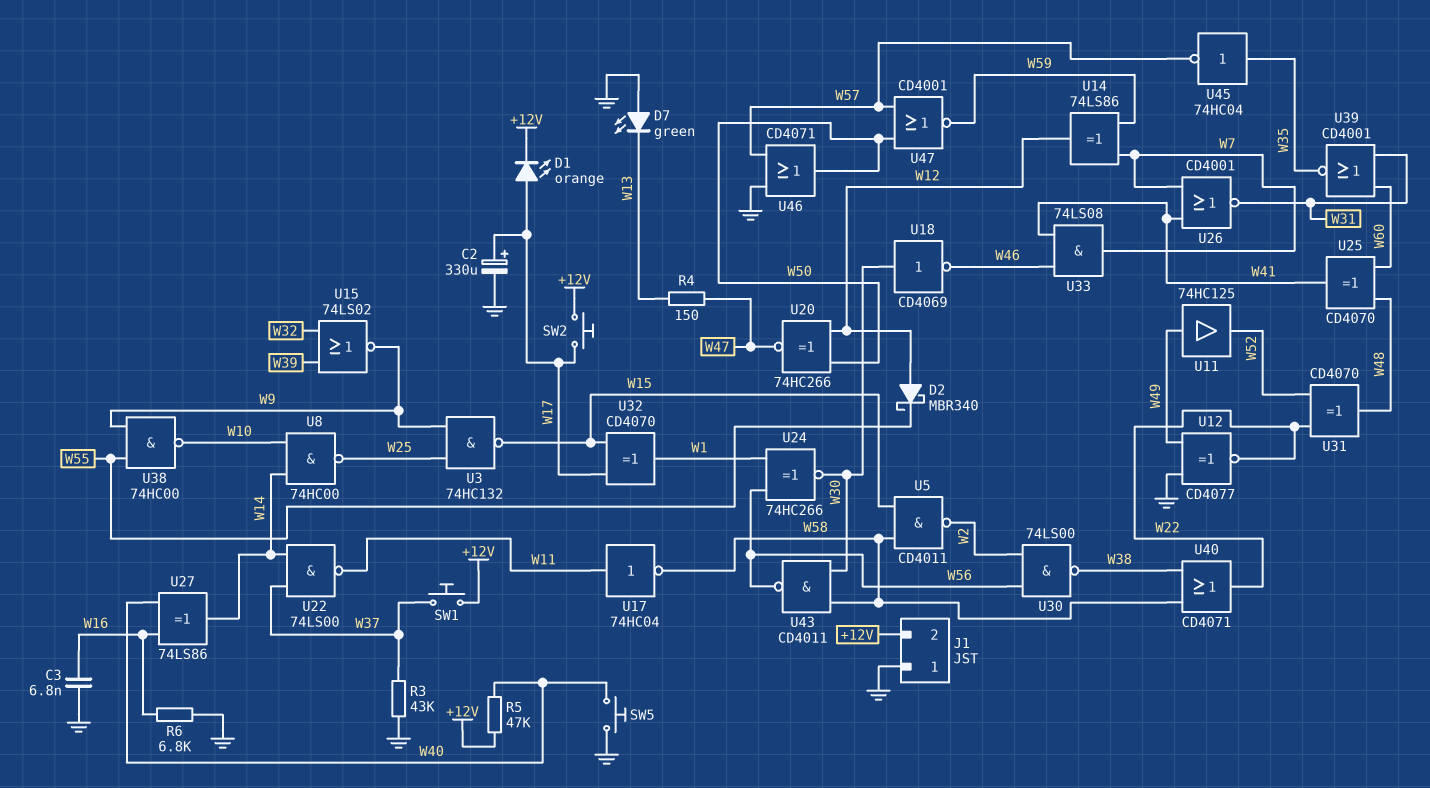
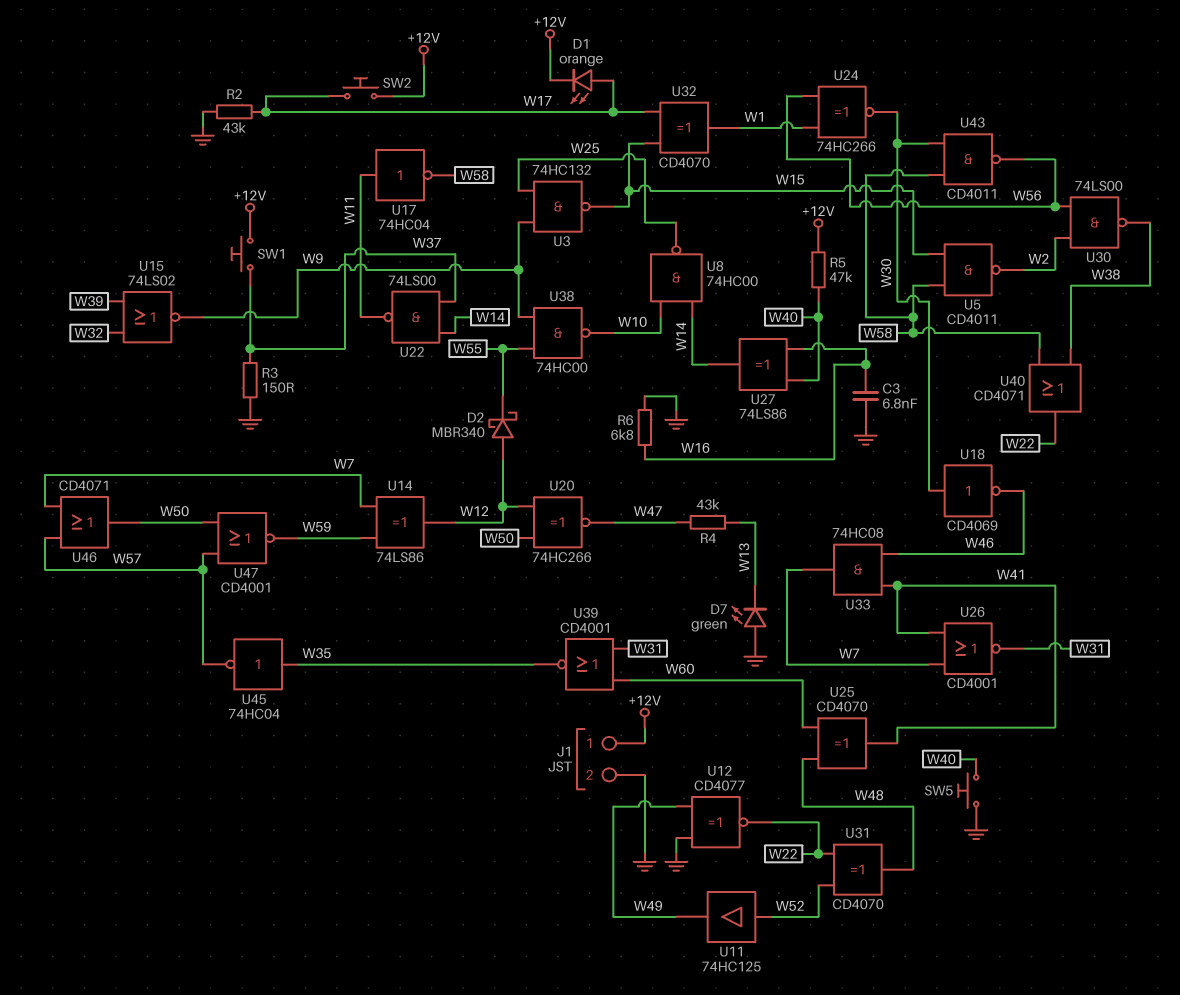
C2: 330uF (plus W17, minus GND) -> none
J1 pin 1: GND -> +12V
J1 pin 2: +12V -> GND
R2: none -> 43k (GND, W17)
R3: 43k (GND, W37) -> 150 (GND, W37)
R4: 150 (W13, W47) -> 43k (W13, W47)
U11: buffer 74HC125 (in W49, out W52) -> buffer 74HC125 (in W52, out W49)
U33: AND 74LS08 (in W41, in W46, out W7) -> AND 74HC08 (in W41, in W46, out W7)
U46: OR CD4071 (in GND, in W57, out W50) -> OR CD4071 (in W7, in W57, out W50)

